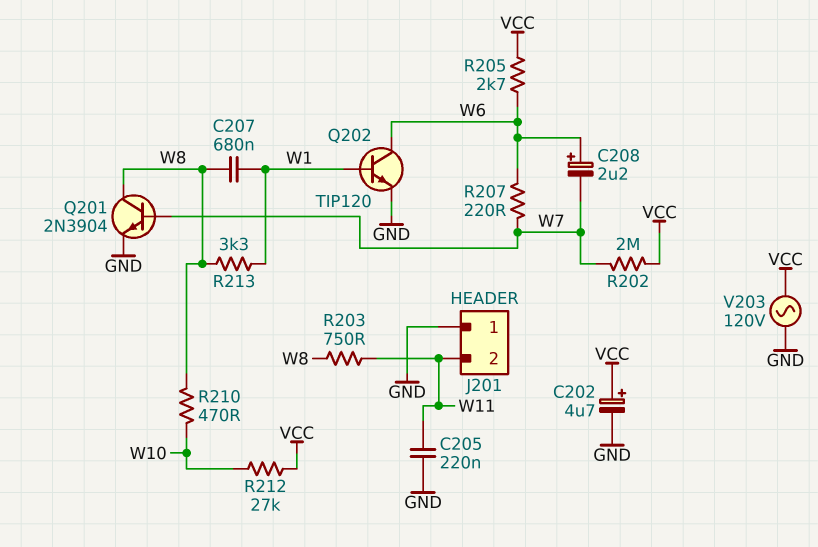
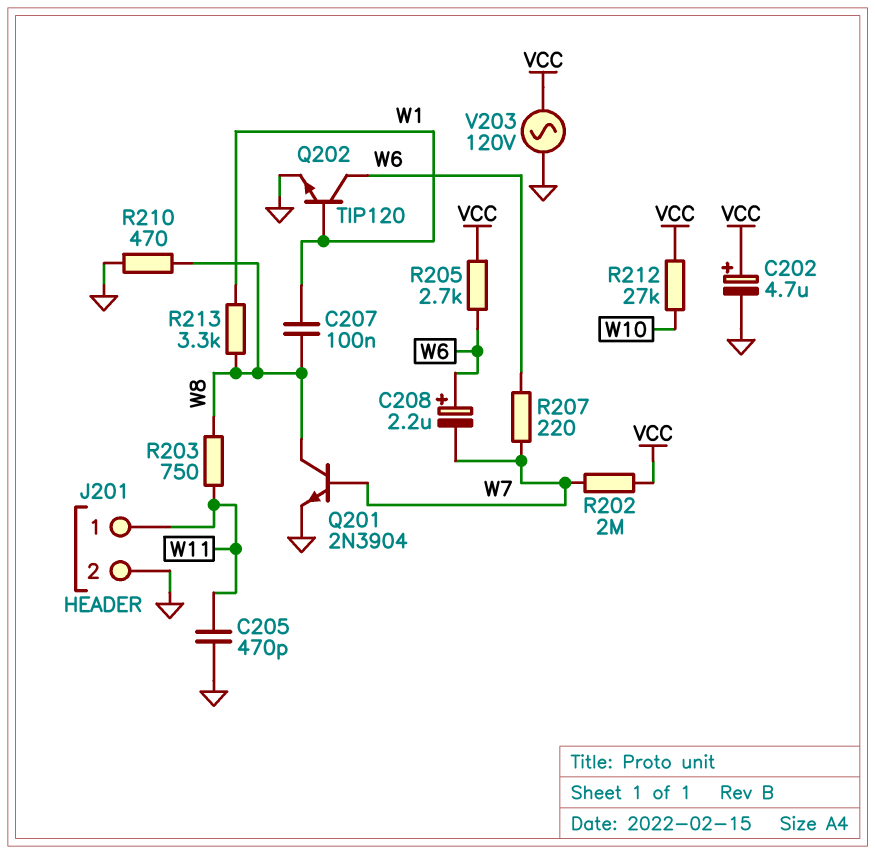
C205: 220nF (GND, W11) -> 470pF (GND, W11)
C207: 680nF (W1, W8) -> 100nF (W1, W8)
J201 pin 1: GND -> W11
J201 pin 2: W11 -> GND
R210: 470 (W8, W10) -> 470 (GND, W8)

